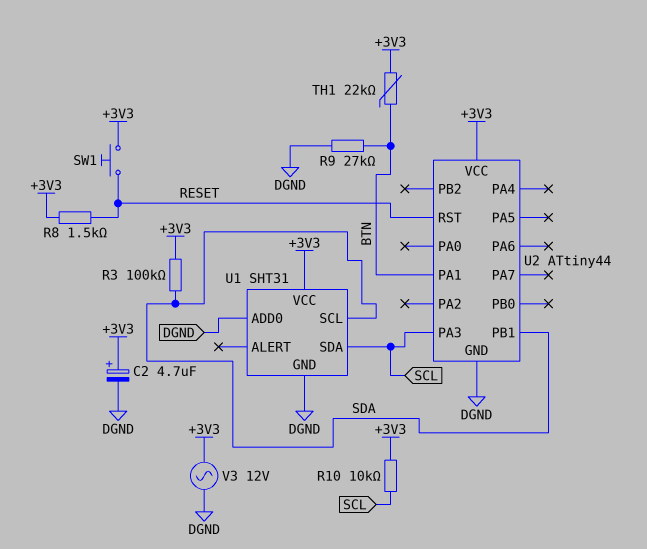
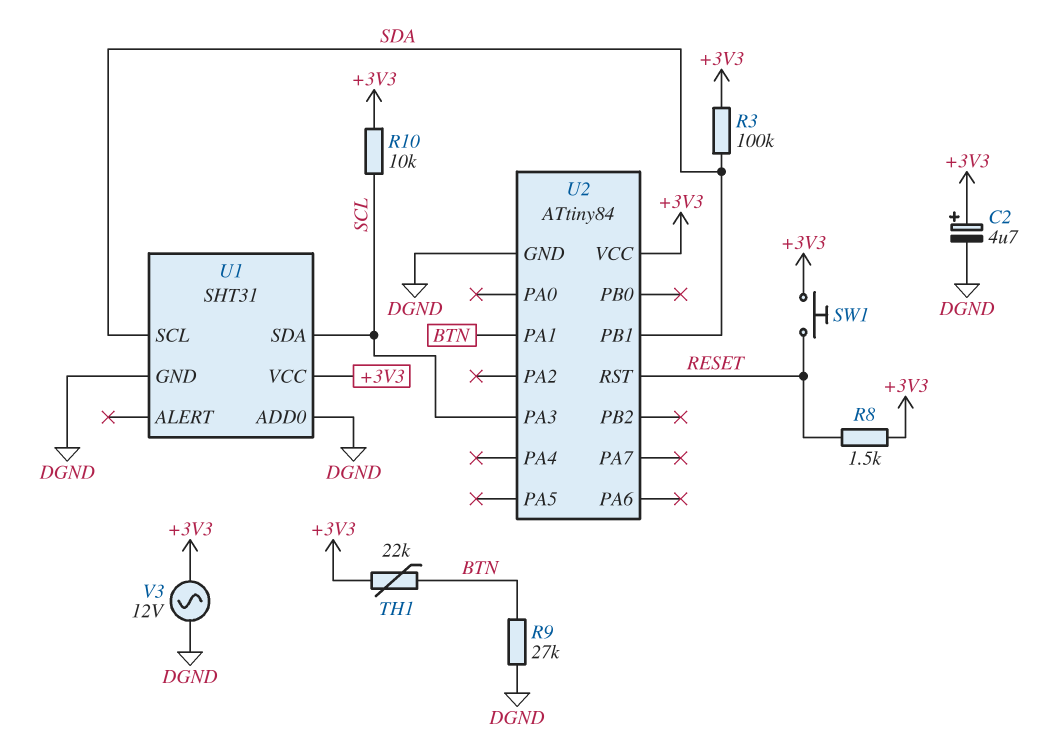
U2: ATtiny44 -> ATtiny84

